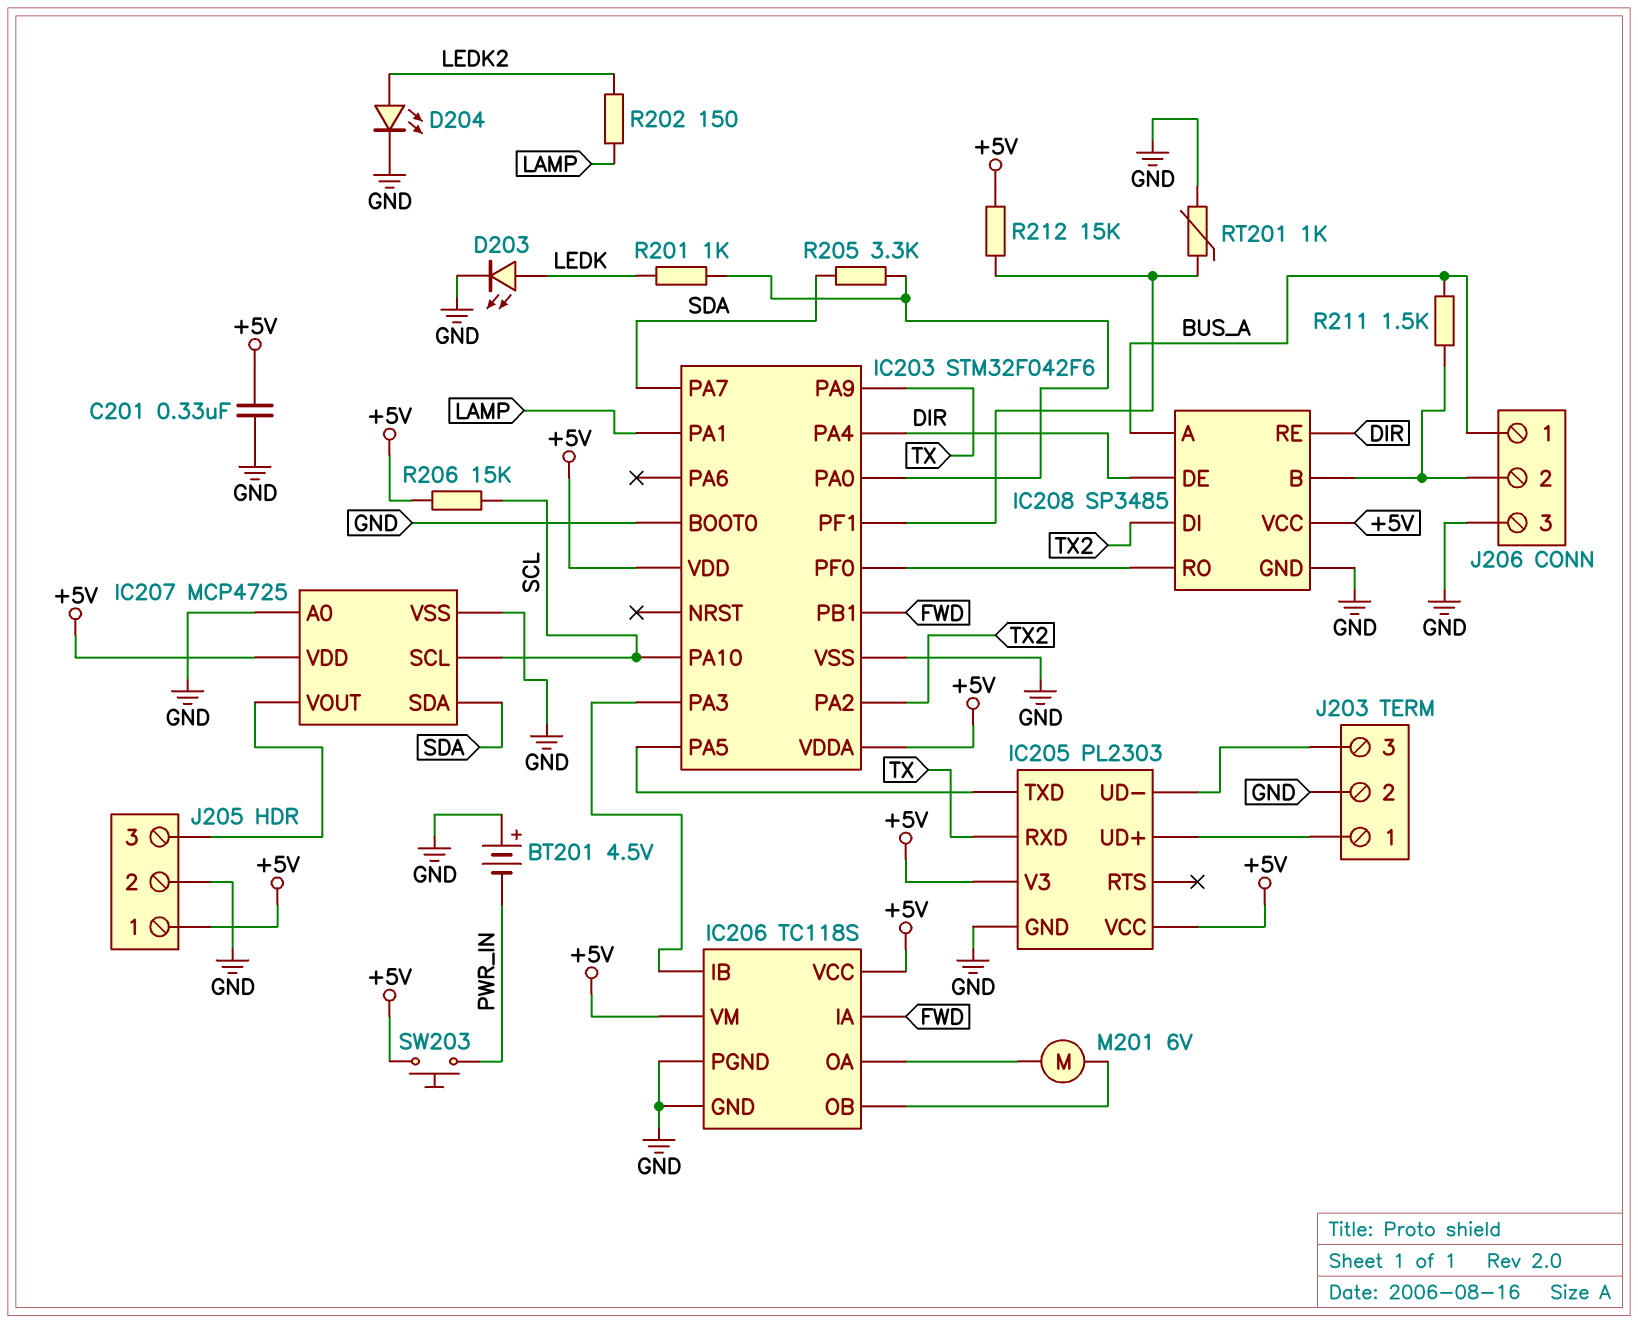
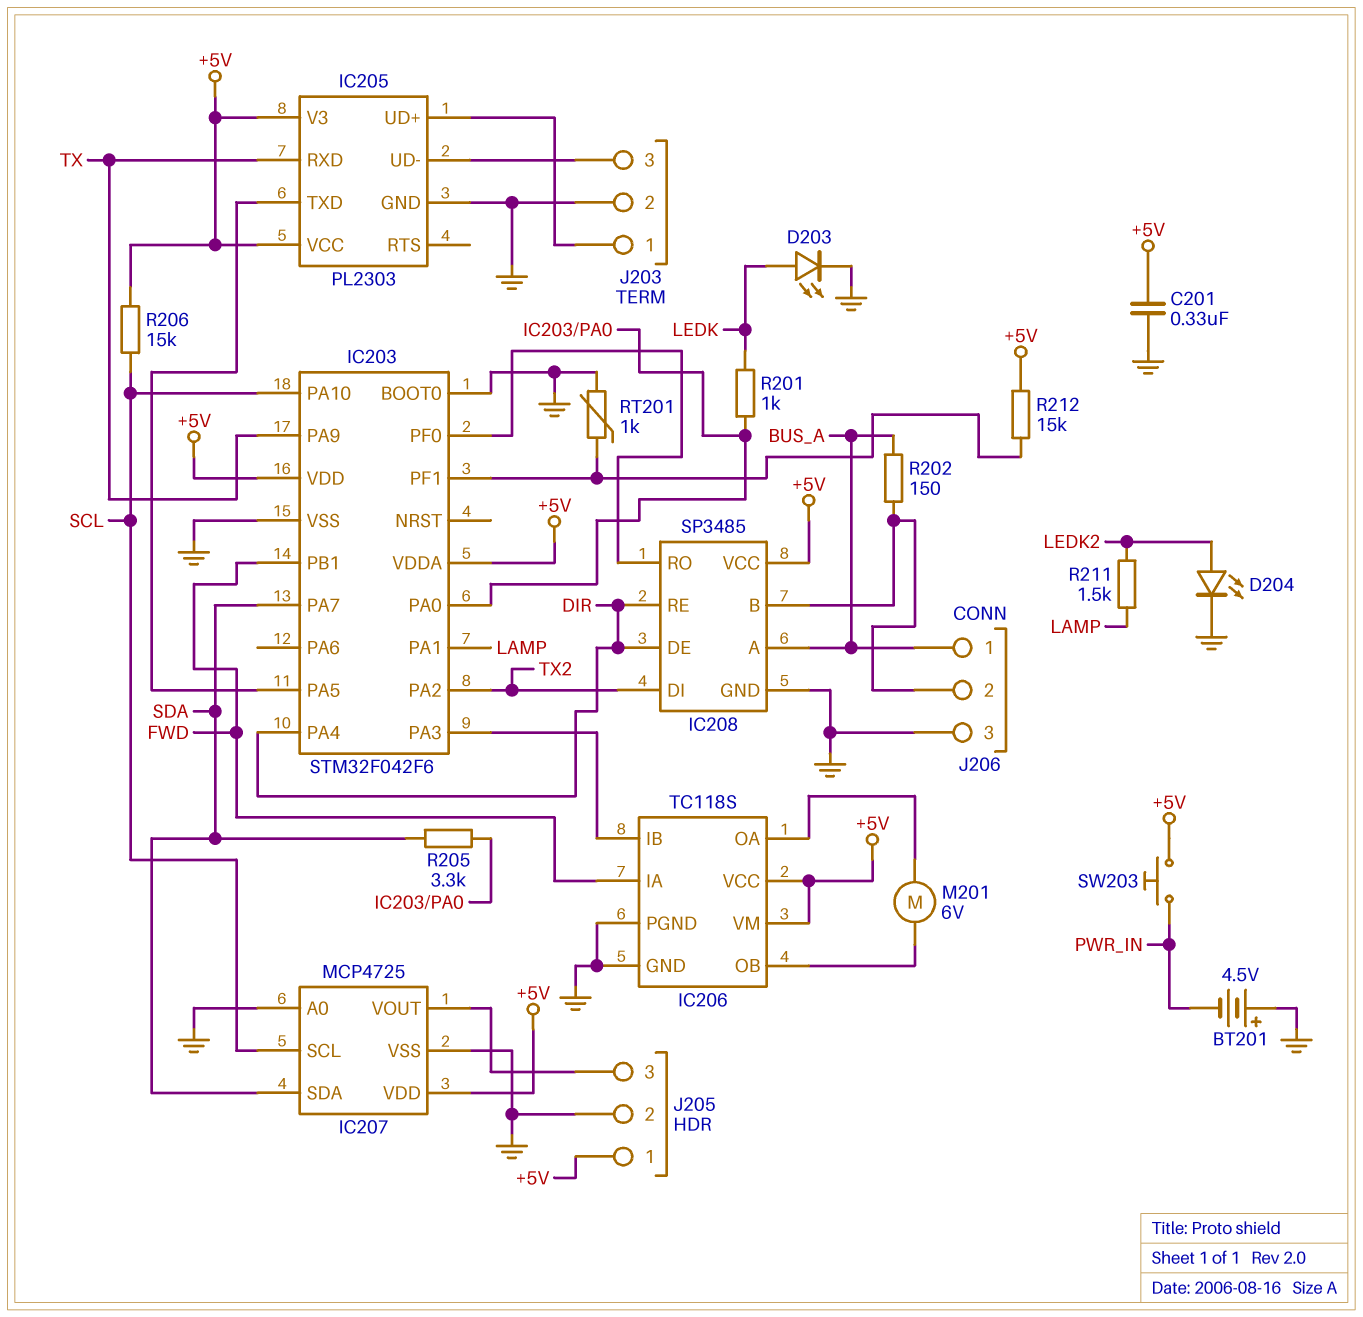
R202: 150 (LAMP, LEDK2) -> 150 (BUS_A, IC208/B)
R211: 1.5k (BUS_A, IC208/B) -> 1.5k (LAMP, LEDK2)

